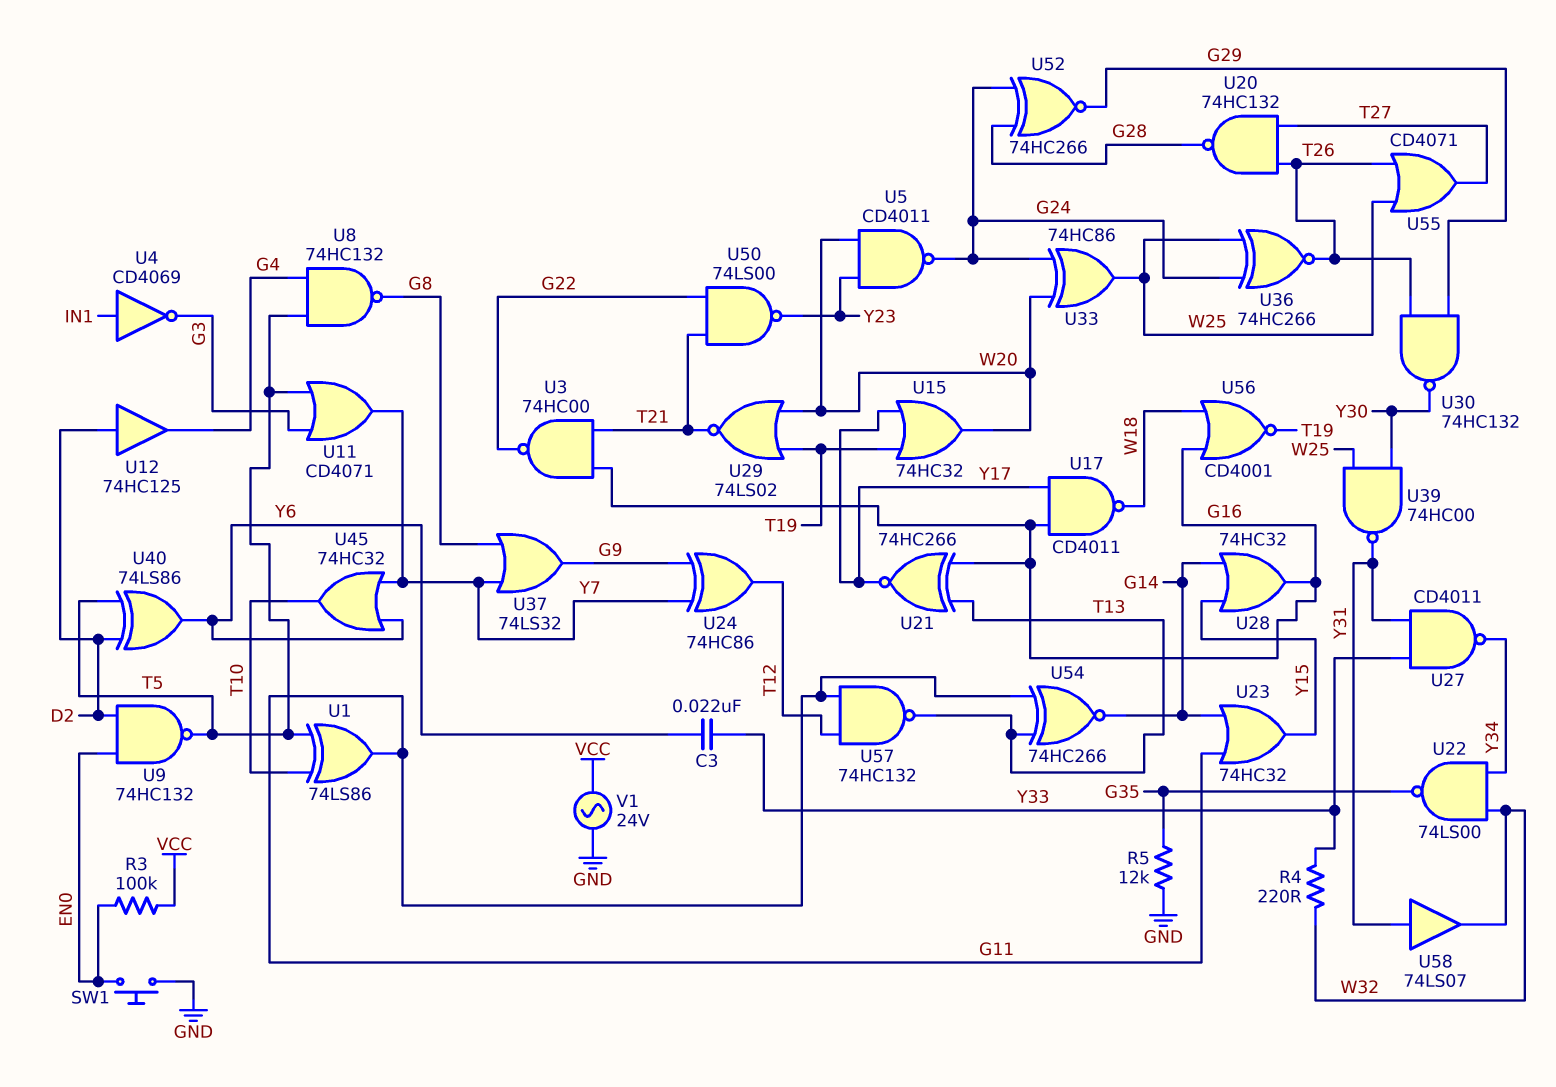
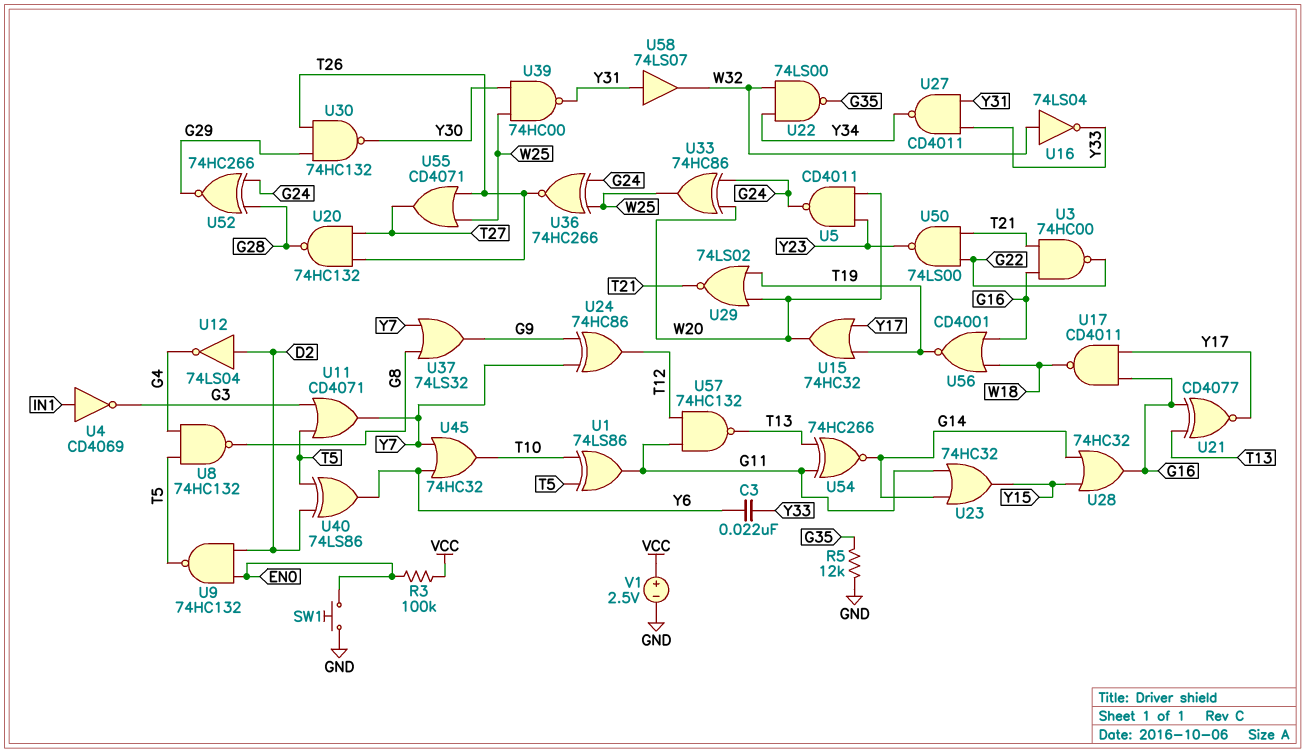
R4: 220 (W32, Y33) -> none
U12: buffer 74HC125 (in D2, out G4) -> NOT 74LS04 (in D2, out G4)
U16: none -> NOT 74LS04 (in W32, out Y33)
U21: XNOR 74HC266 (in G16, in T13, out Y17) -> XNOR CD4077 (in G16, in T13, out Y17)
V1: AC 24V (GND, VCC) -> 2.5V (plus VCC, minus GND)

